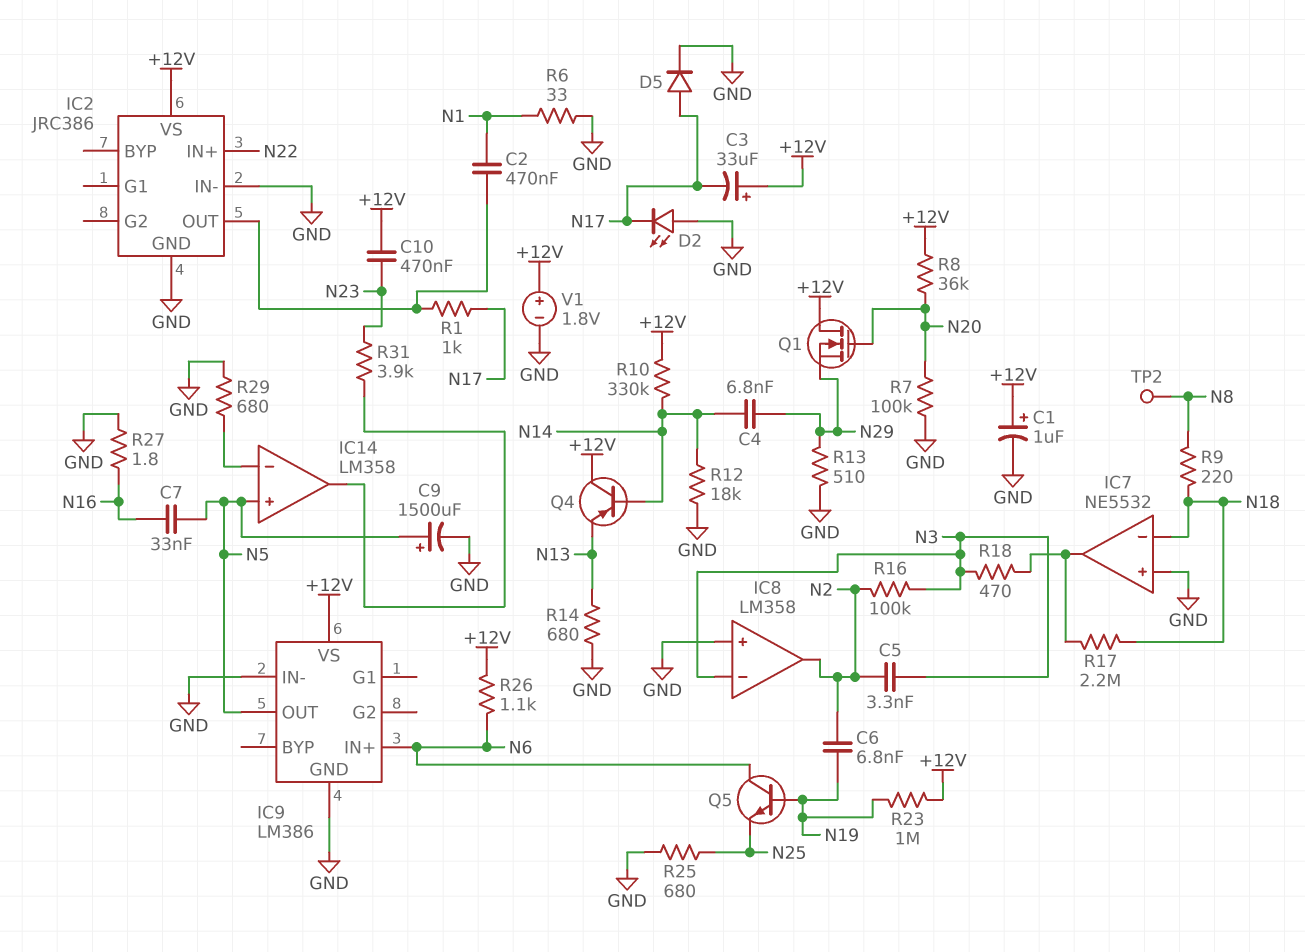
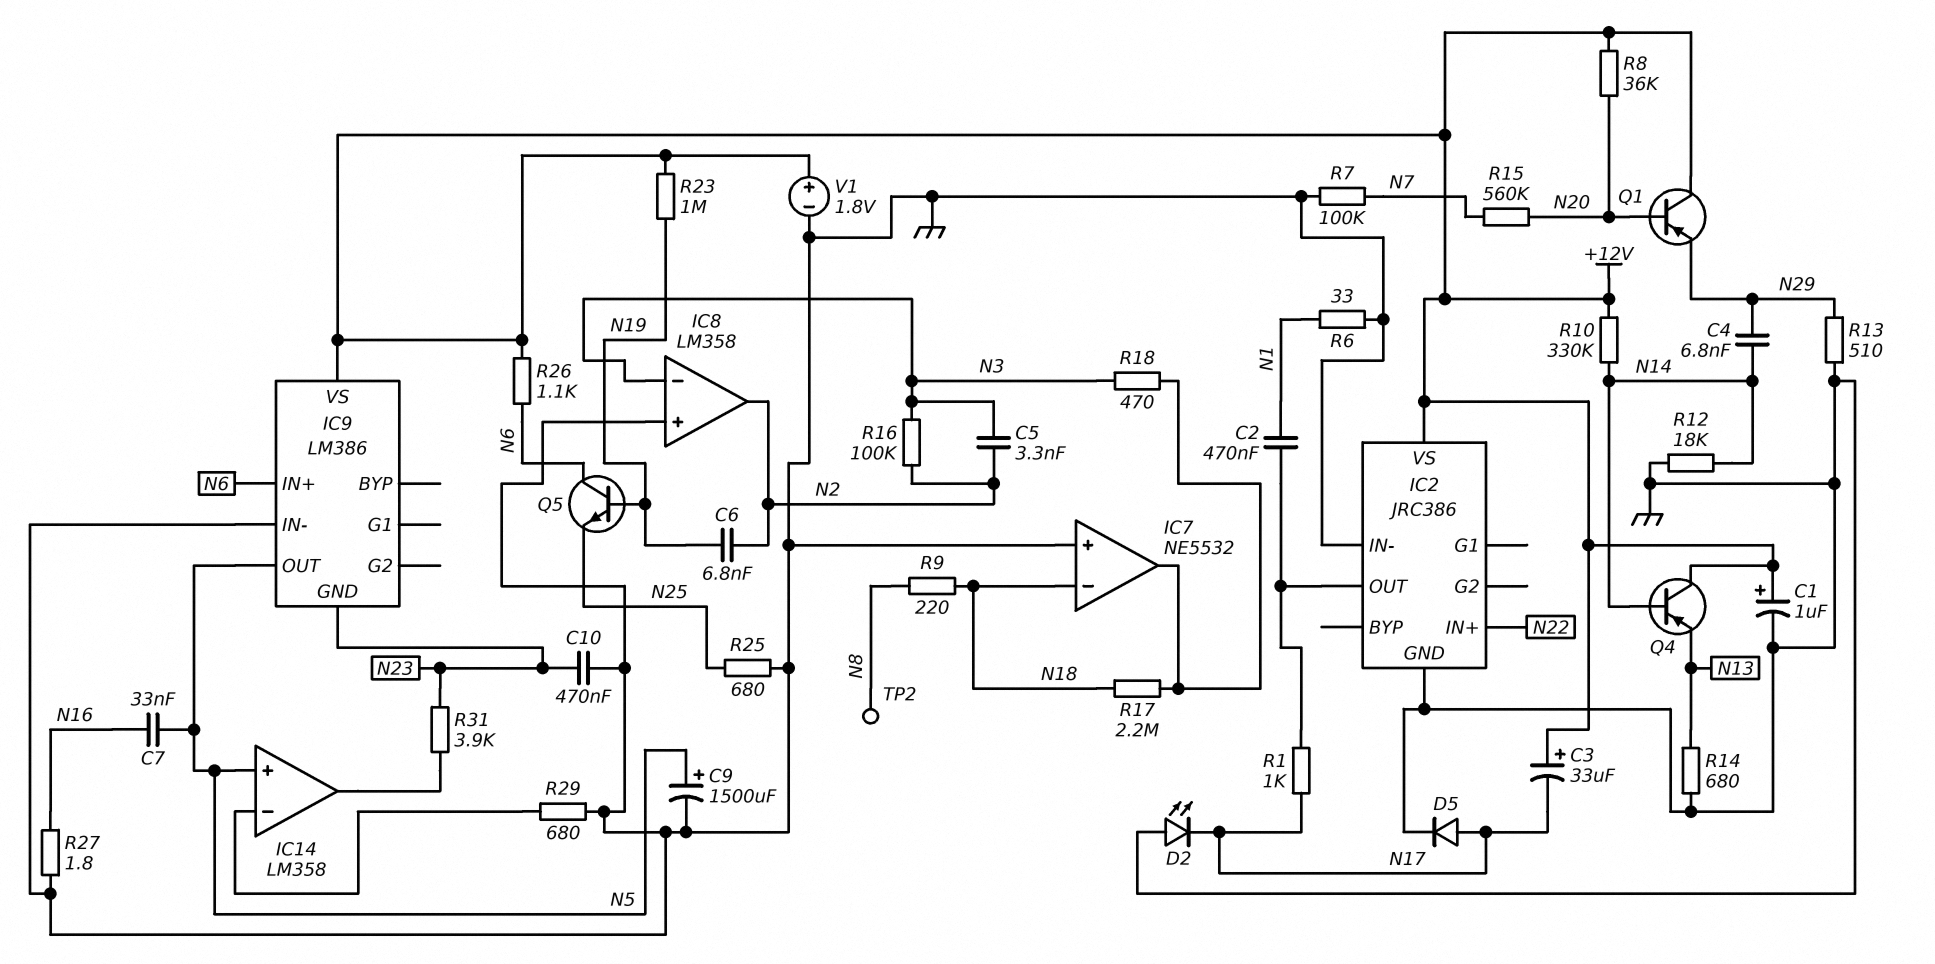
C10: 470nF (+12V, N23) -> 470nF (GND, N23)
IC9 pin GND: GND -> N23
Q1: NMOS (G N20, D +12V, S N29) -> PNP (B N20, C +12V, E N29)
R7: 100k (GND, N20) -> 100k (GND, N7)
R15: none -> 560k (N7, N20)

